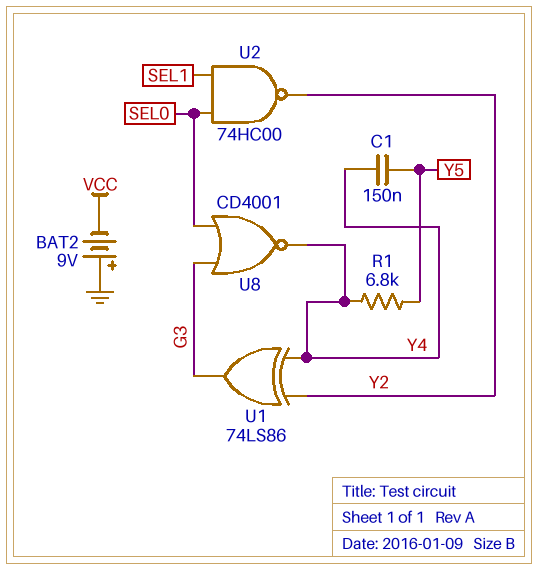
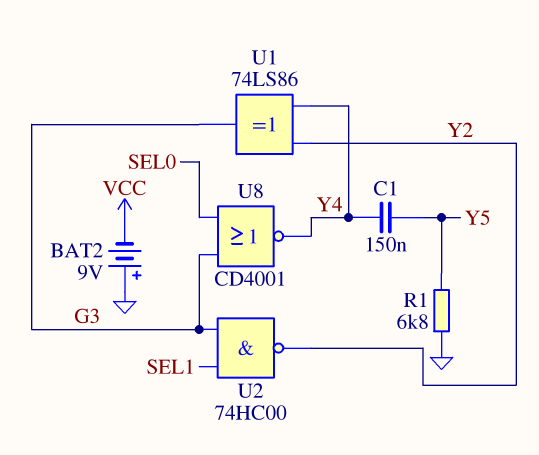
R1: 6.8k (Y4, Y5) -> 6.8k (GND, Y5)
U2: NAND 74HC00 (in SEL0, in SEL1, out Y2) -> NAND 74HC00 (in G3, in SEL1, out Y2)

